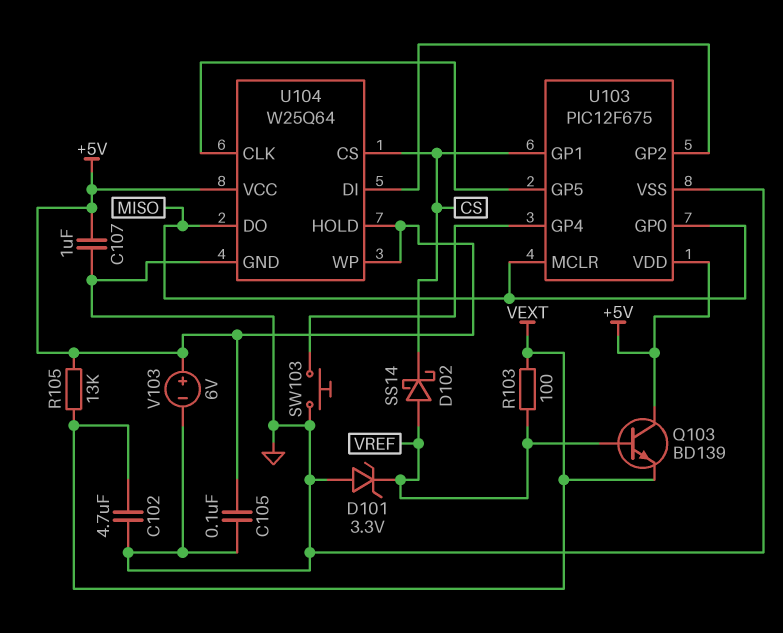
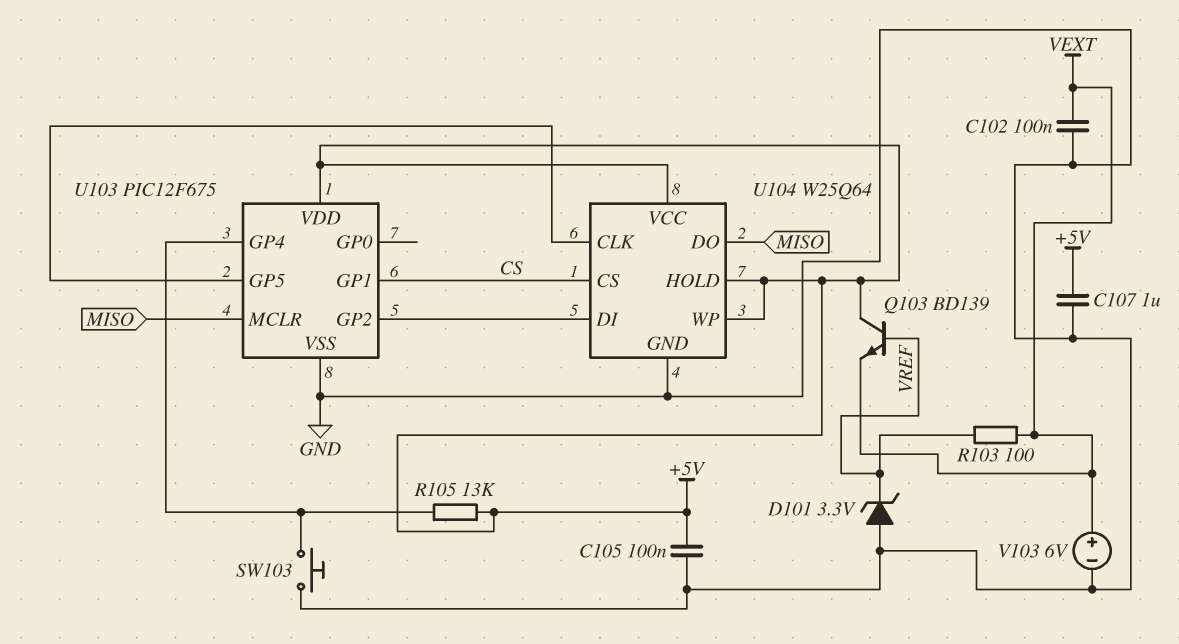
C102: 4.7uF (GND, VEXT) -> 100nF (GND, VEXT)
D102: schottky SS14 (A VREF, K CS) -> none
R105: 13k (+5V, VEXT) -> 13k (+5V, U103/GP4)
U103 pin GP0: MISO -> none
V103: 6V (plus +5V, minus GND) -> 6V (plus VEXT, minus GND)

